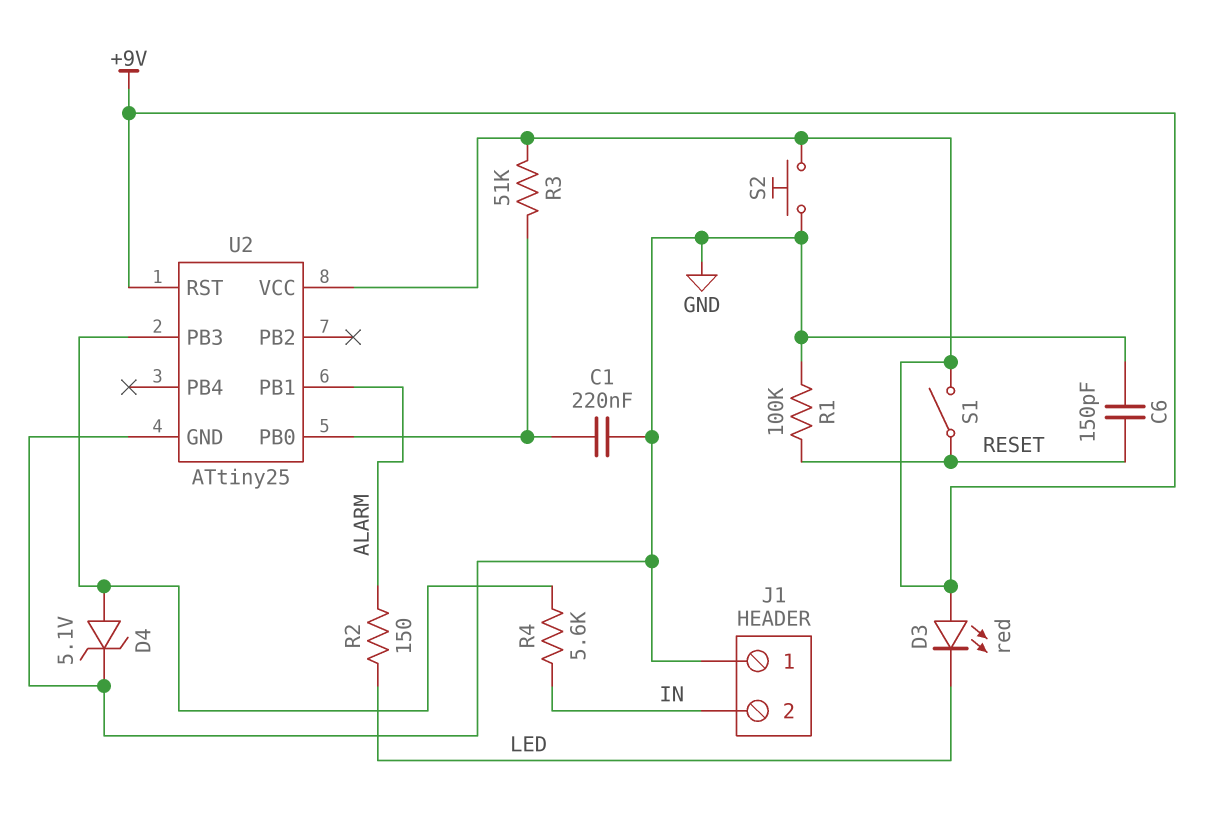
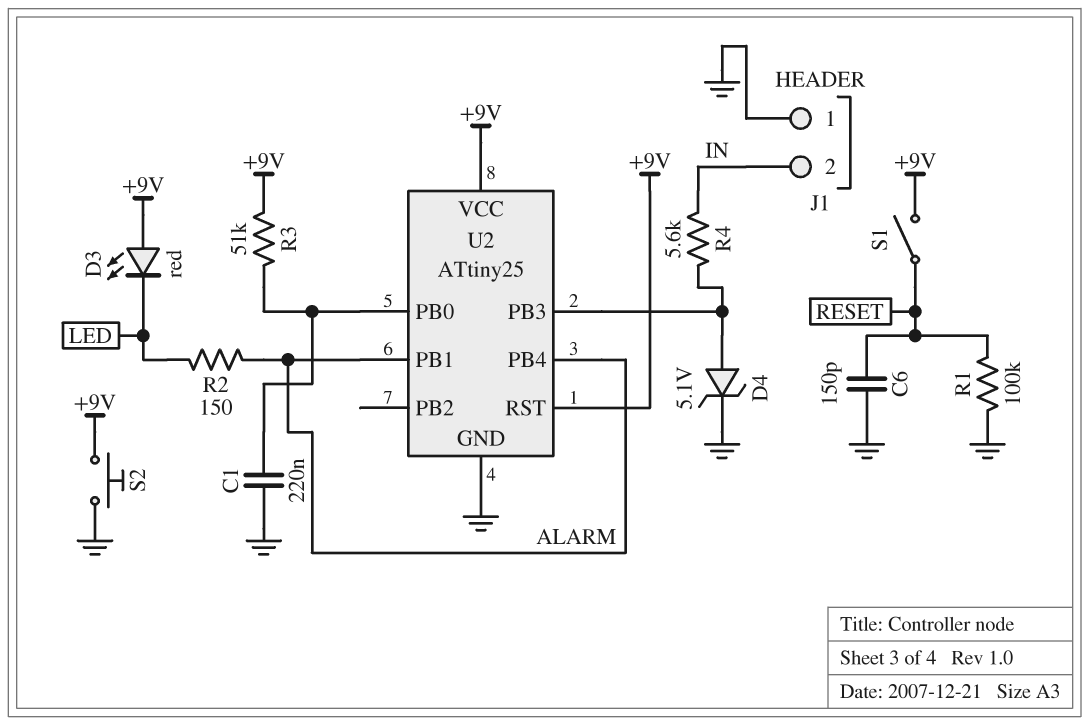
U2 pin PB4: none -> ALARM

